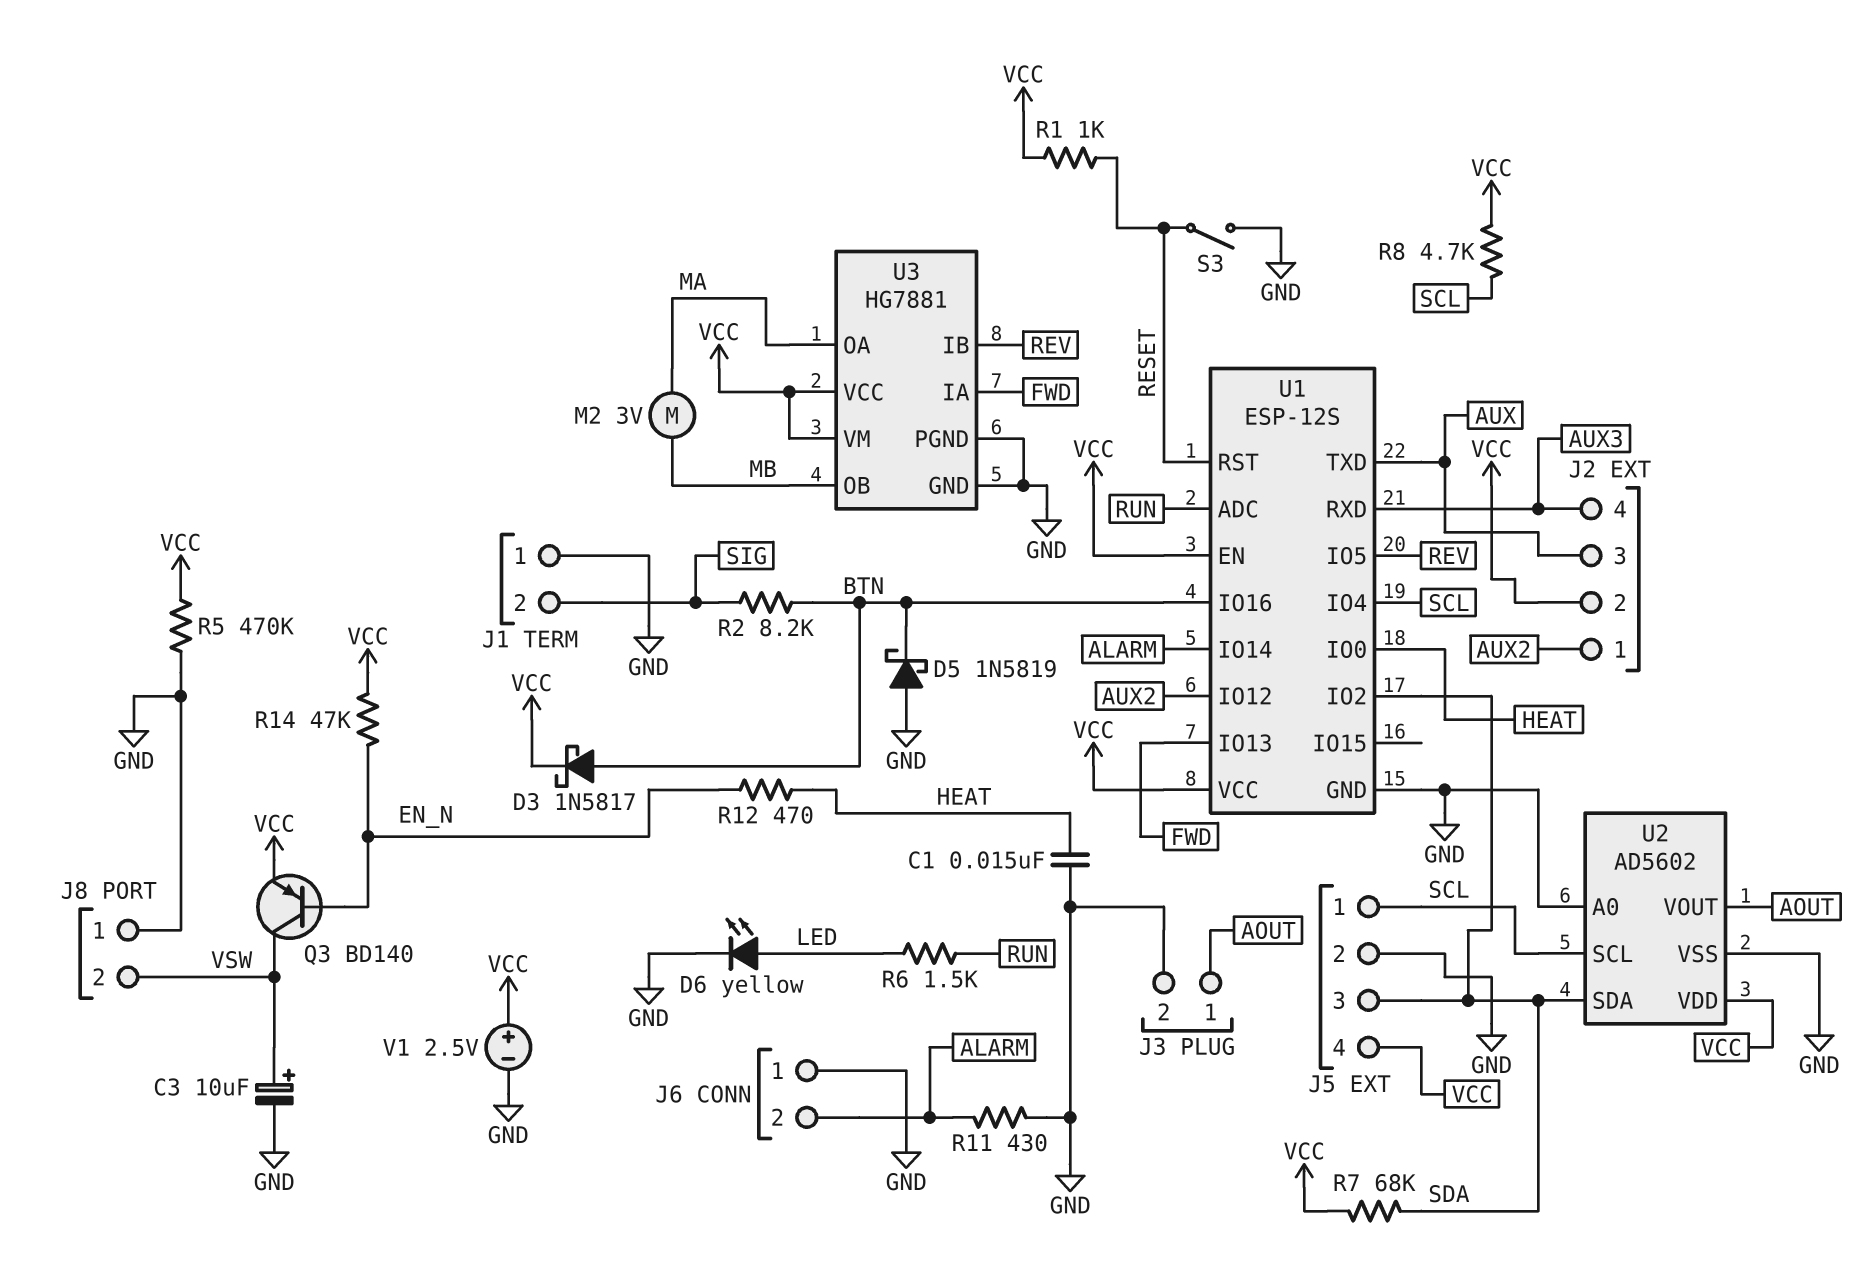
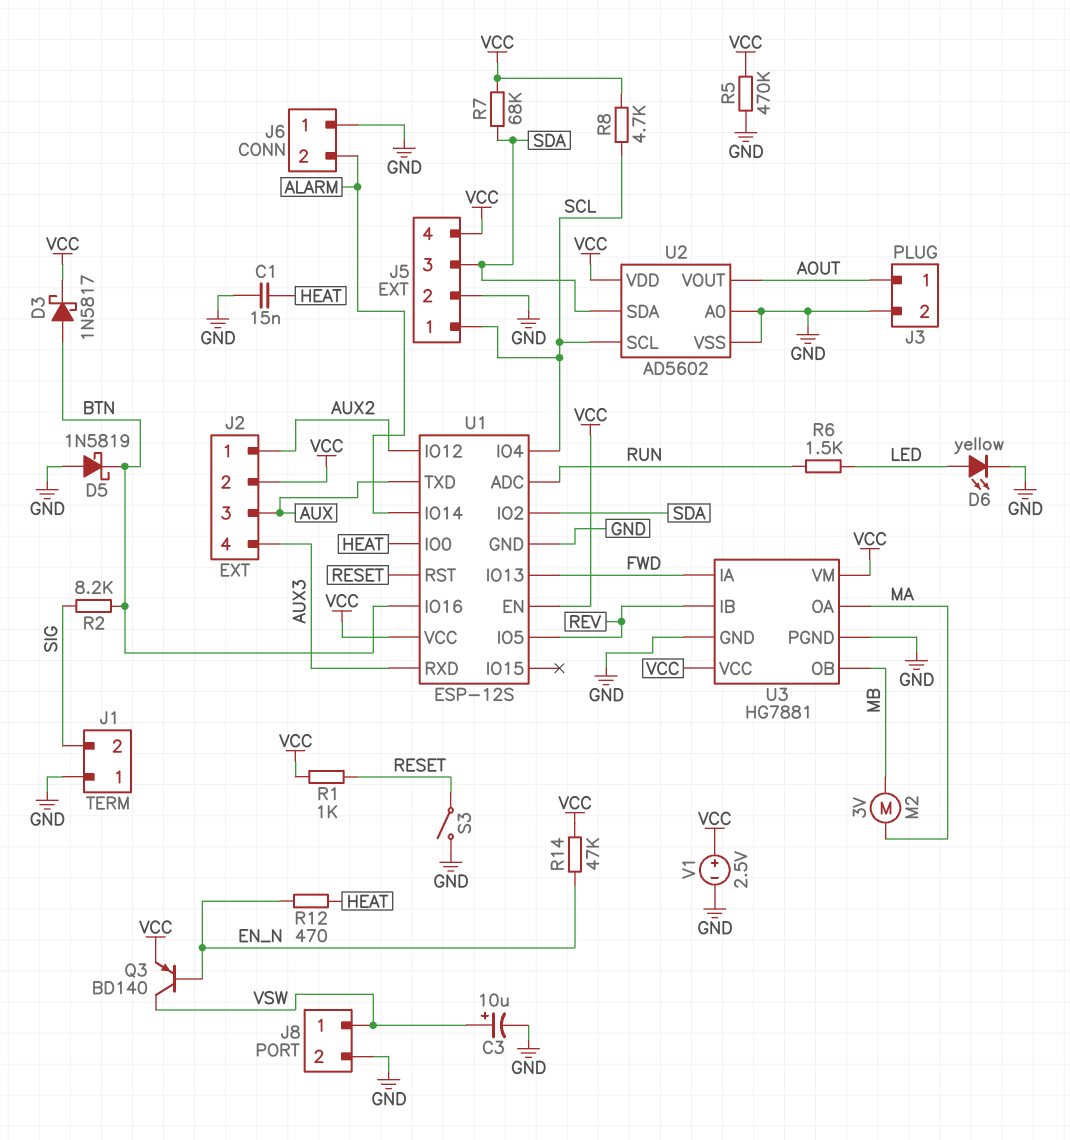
J8 pin 1: GND -> VSW
J8 pin 2: VSW -> GND
R11: 430 (ALARM, GND) -> none

